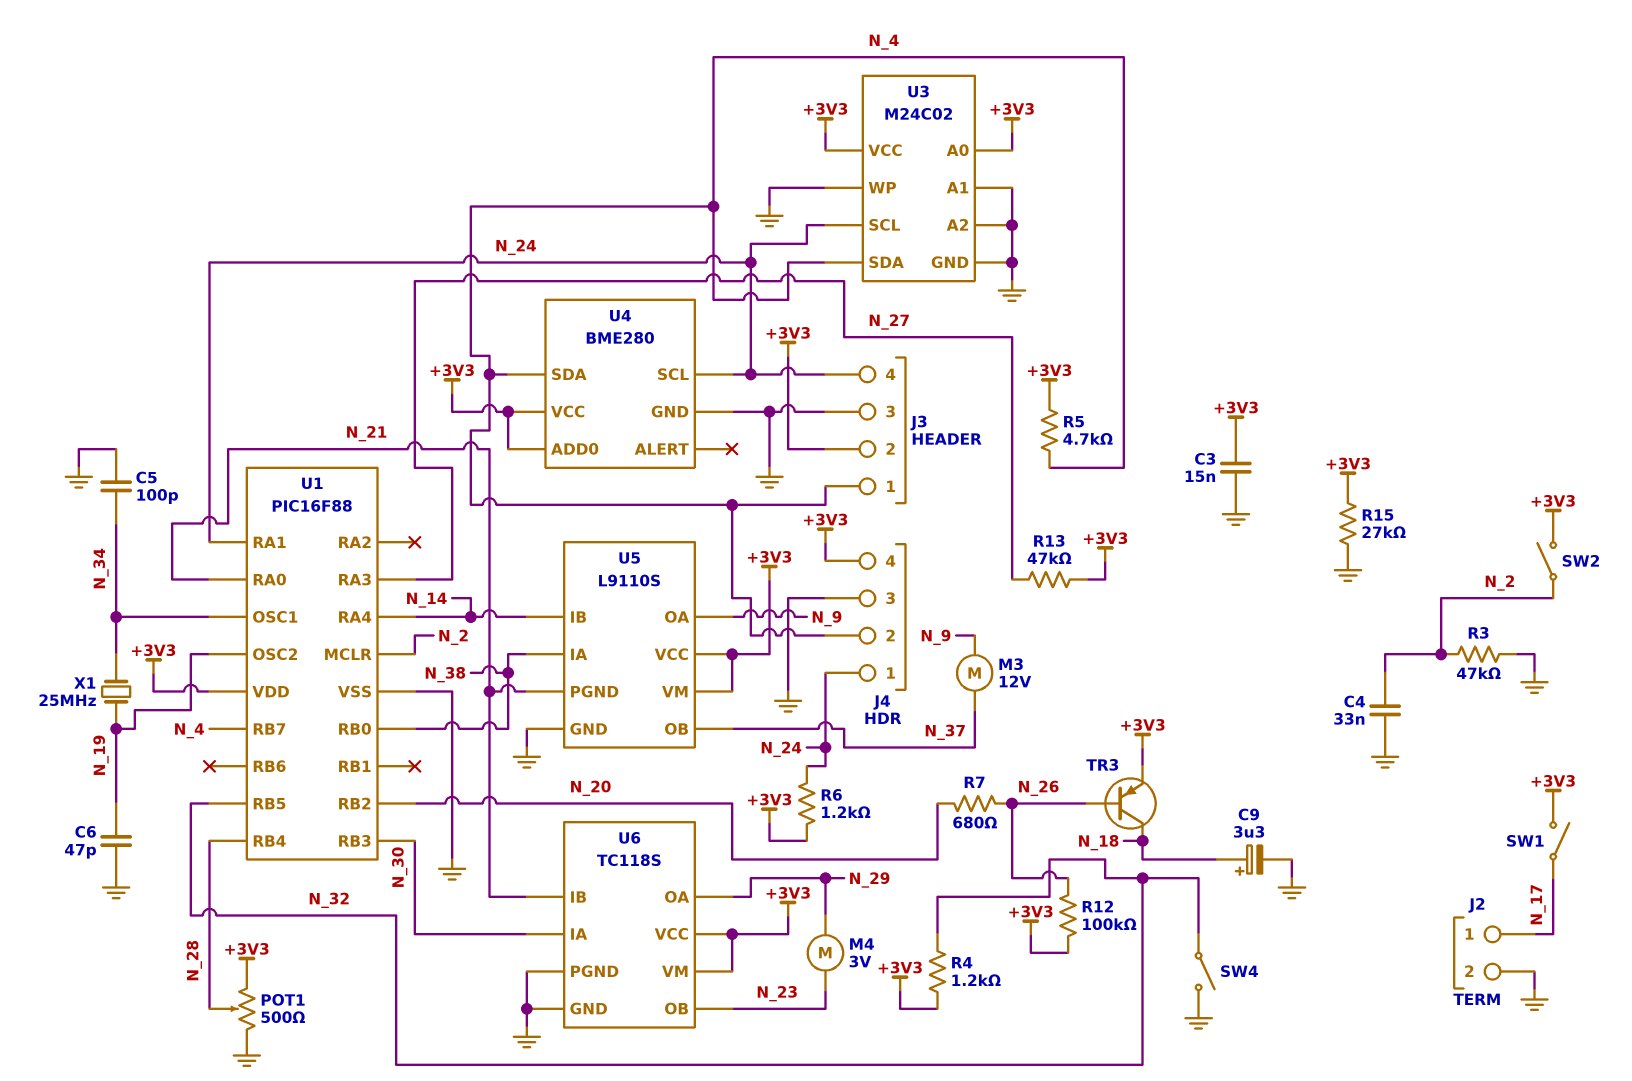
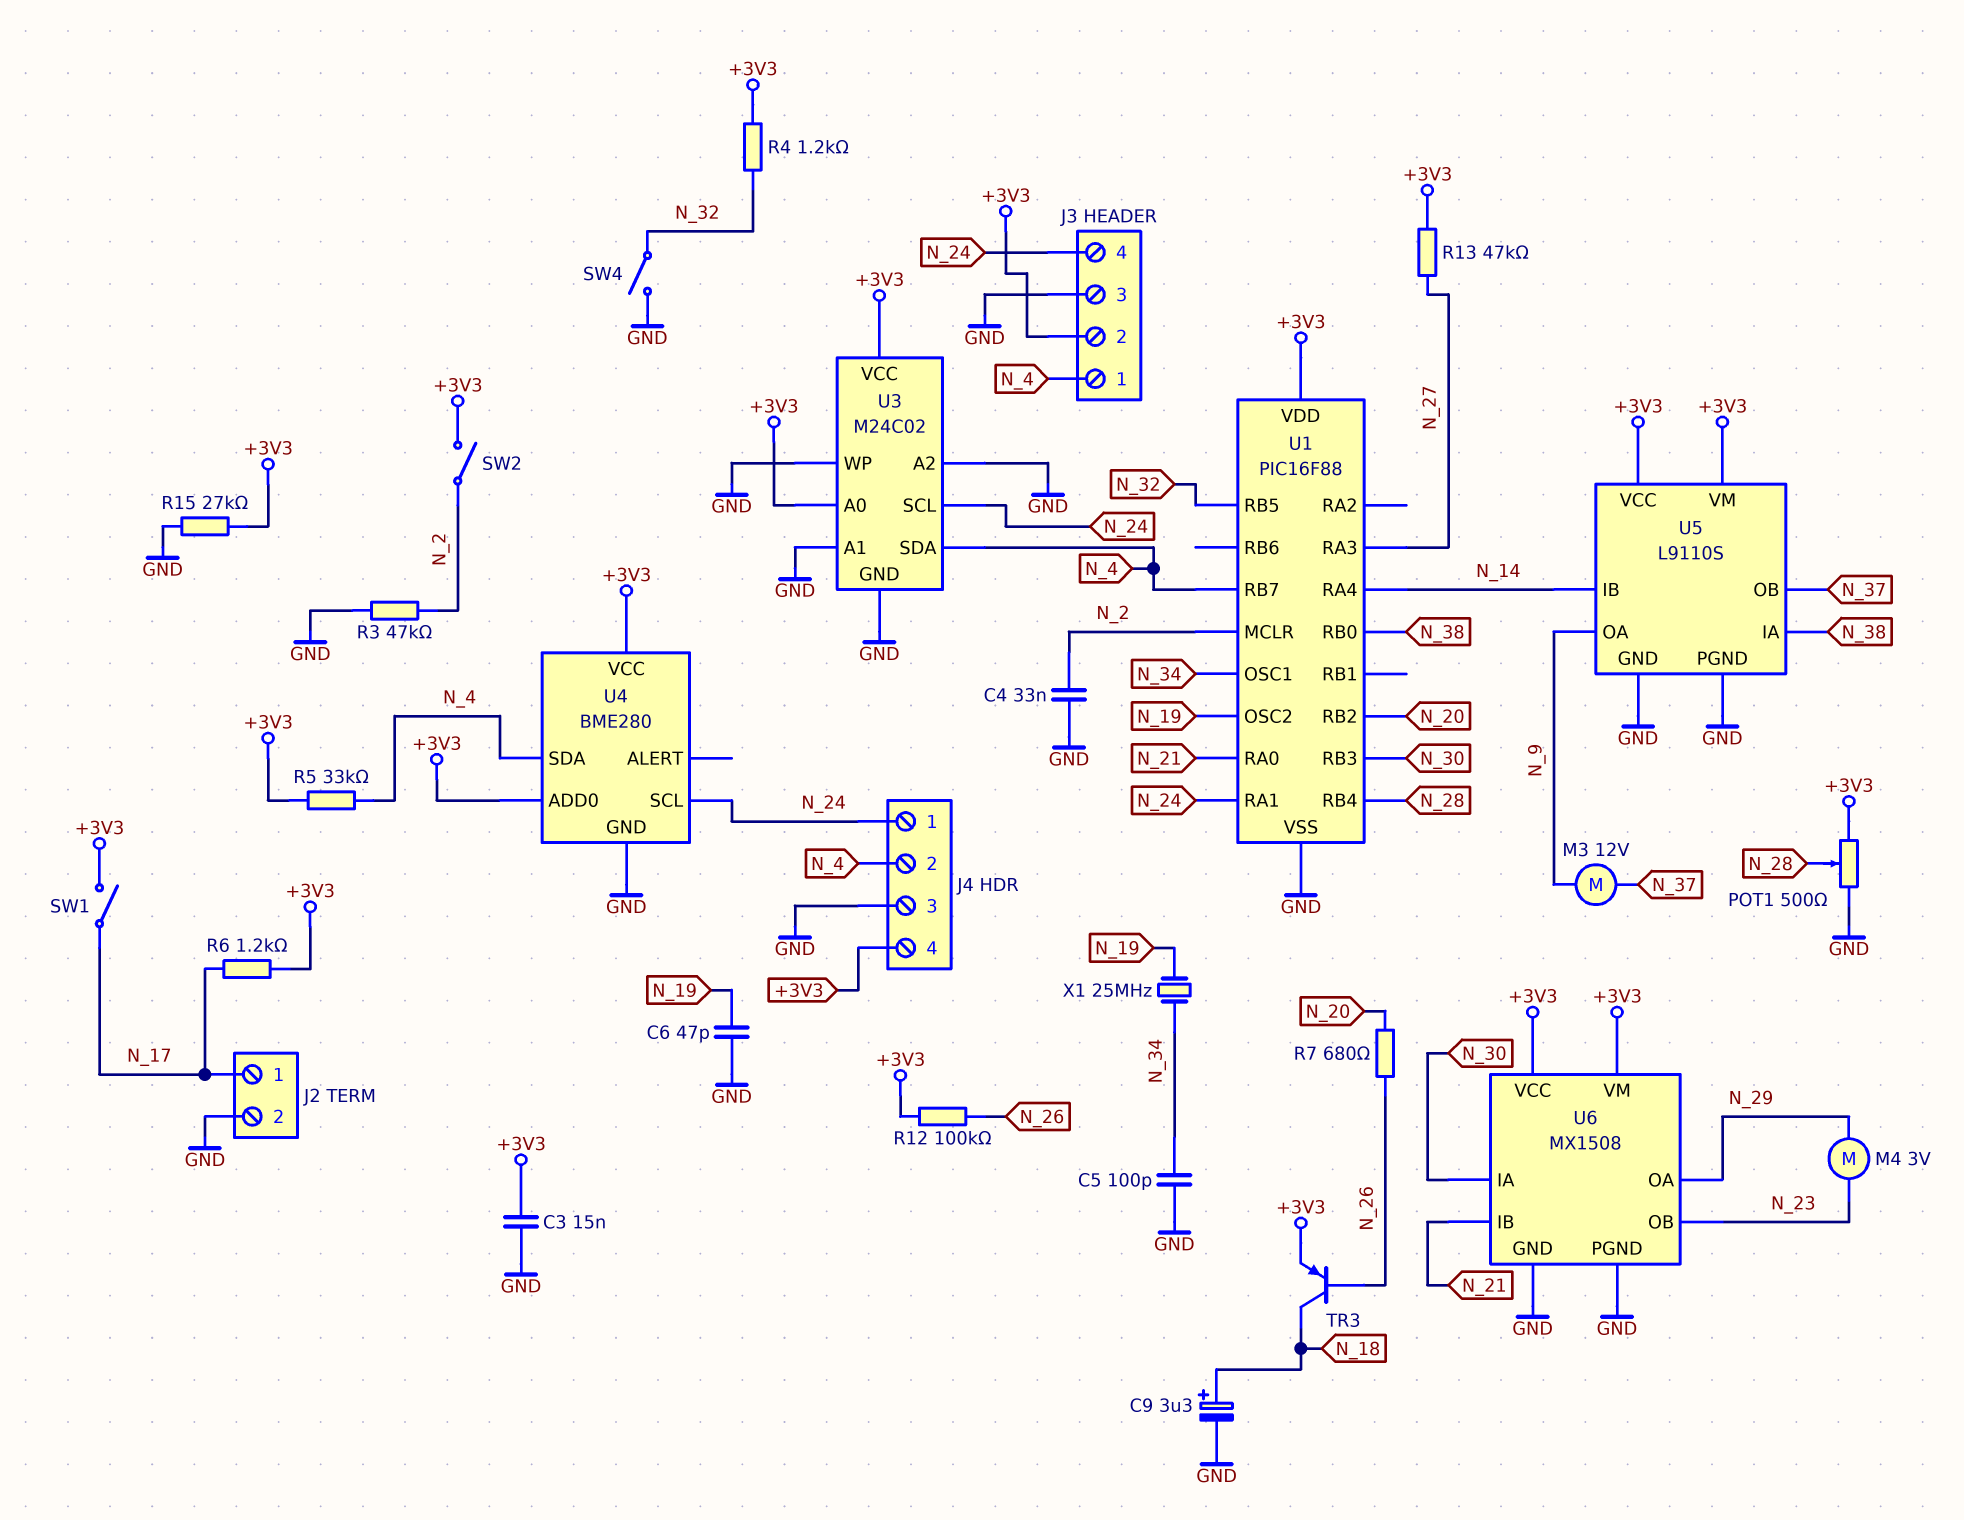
R5: 4.7k (+3V3, N_4) -> 33k (+3V3, N_4)
R6: 1.2k (+3V3, N_24) -> 1.2k (+3V3, N_17)
U5 pin PGND: N_21 -> GND
U6: TC118S -> MX1508

